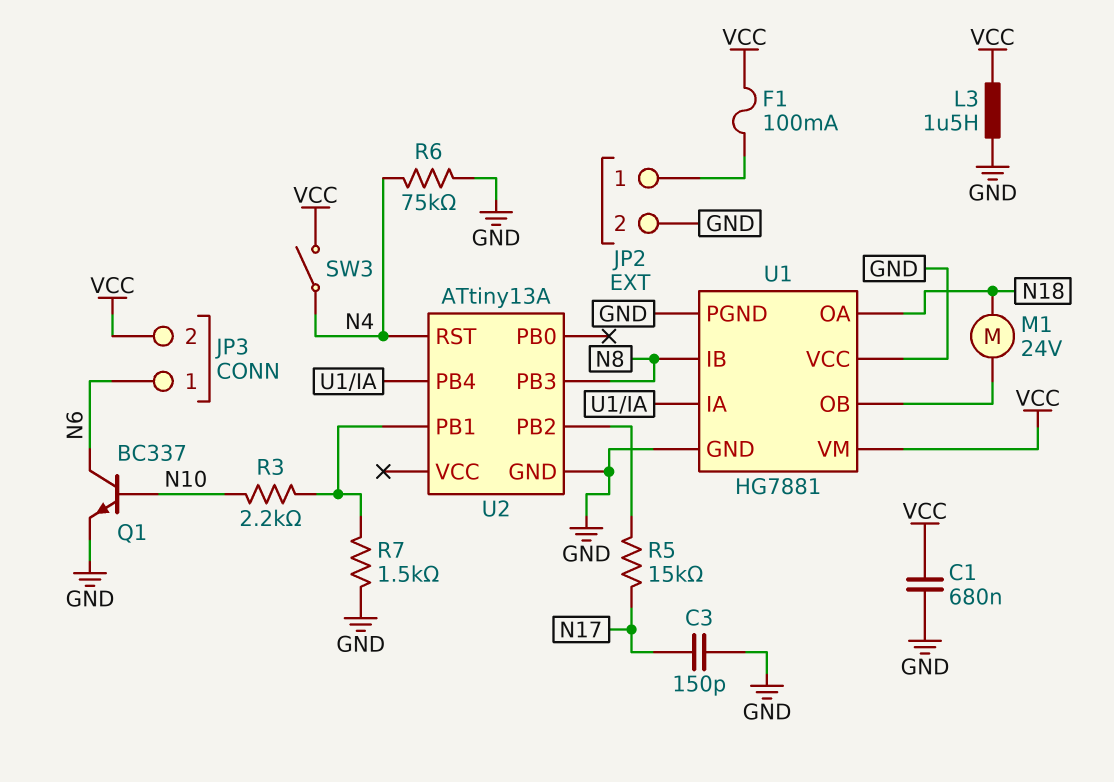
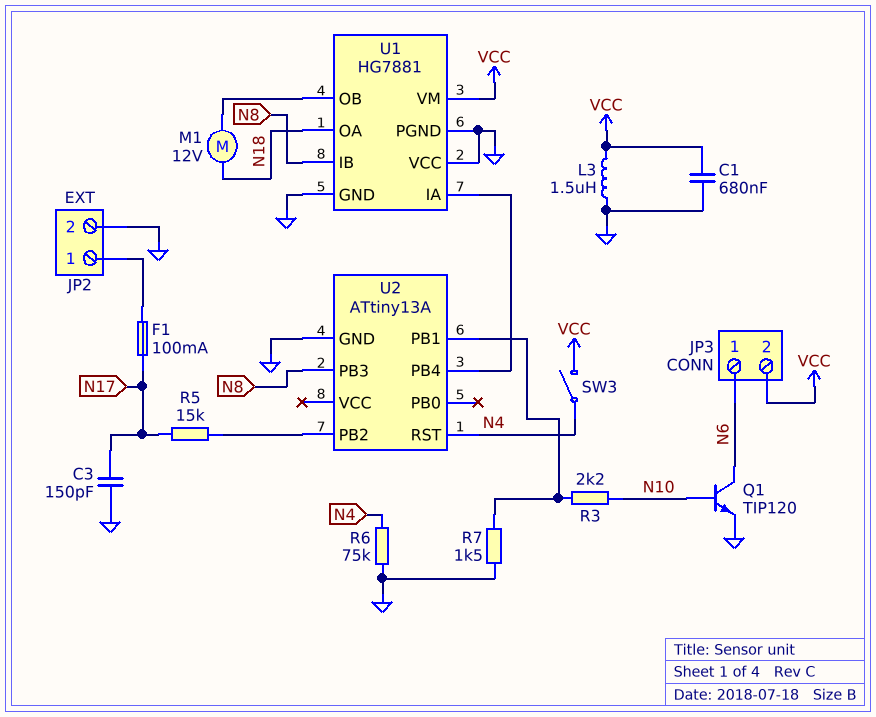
F1: 100mA (JP2/1, VCC) -> 100mA (JP2/1, N17)
M1: motor 24V (N18, U1/OB) -> motor 12V (N18, U1/OB)
Q1: NPN BC337 (B N10, C N6, E GND) -> NPN TIP120 (B N10, C N6, E GND)

